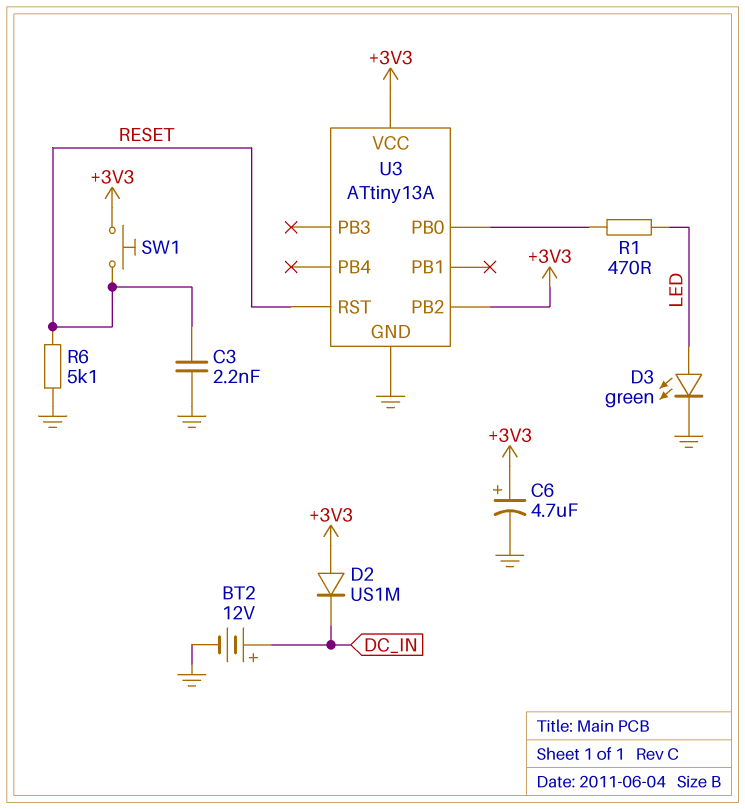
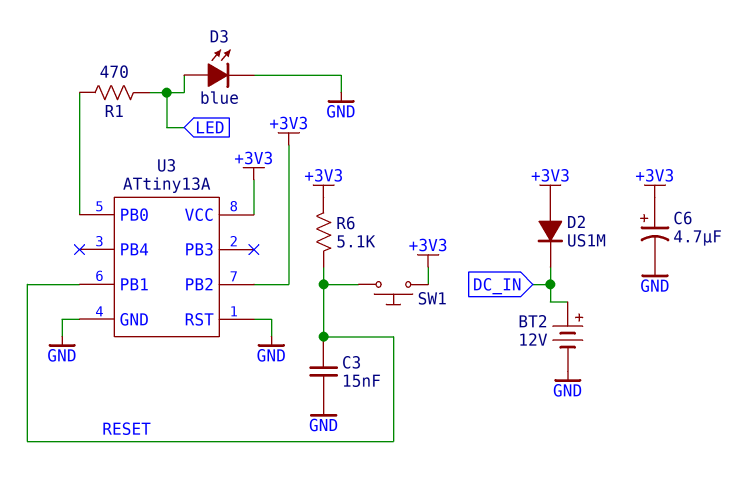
C3: 2.2nF (GND, RESET) -> 15nF (GND, RESET)
D3: LED green (A LED, K GND) -> LED blue (A LED, K GND)
R6: 5.1k (GND, RESET) -> 5.1k (+3V3, RESET)
U3 pin PB1: none -> RESET
U3 pin RST: RESET -> GND

